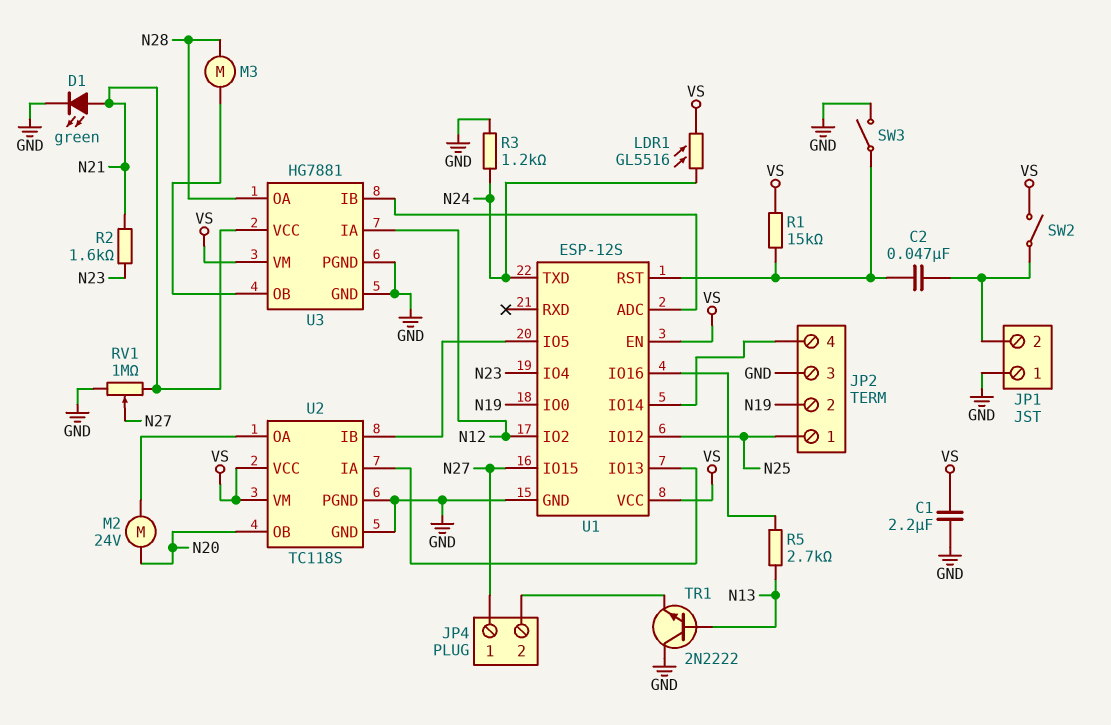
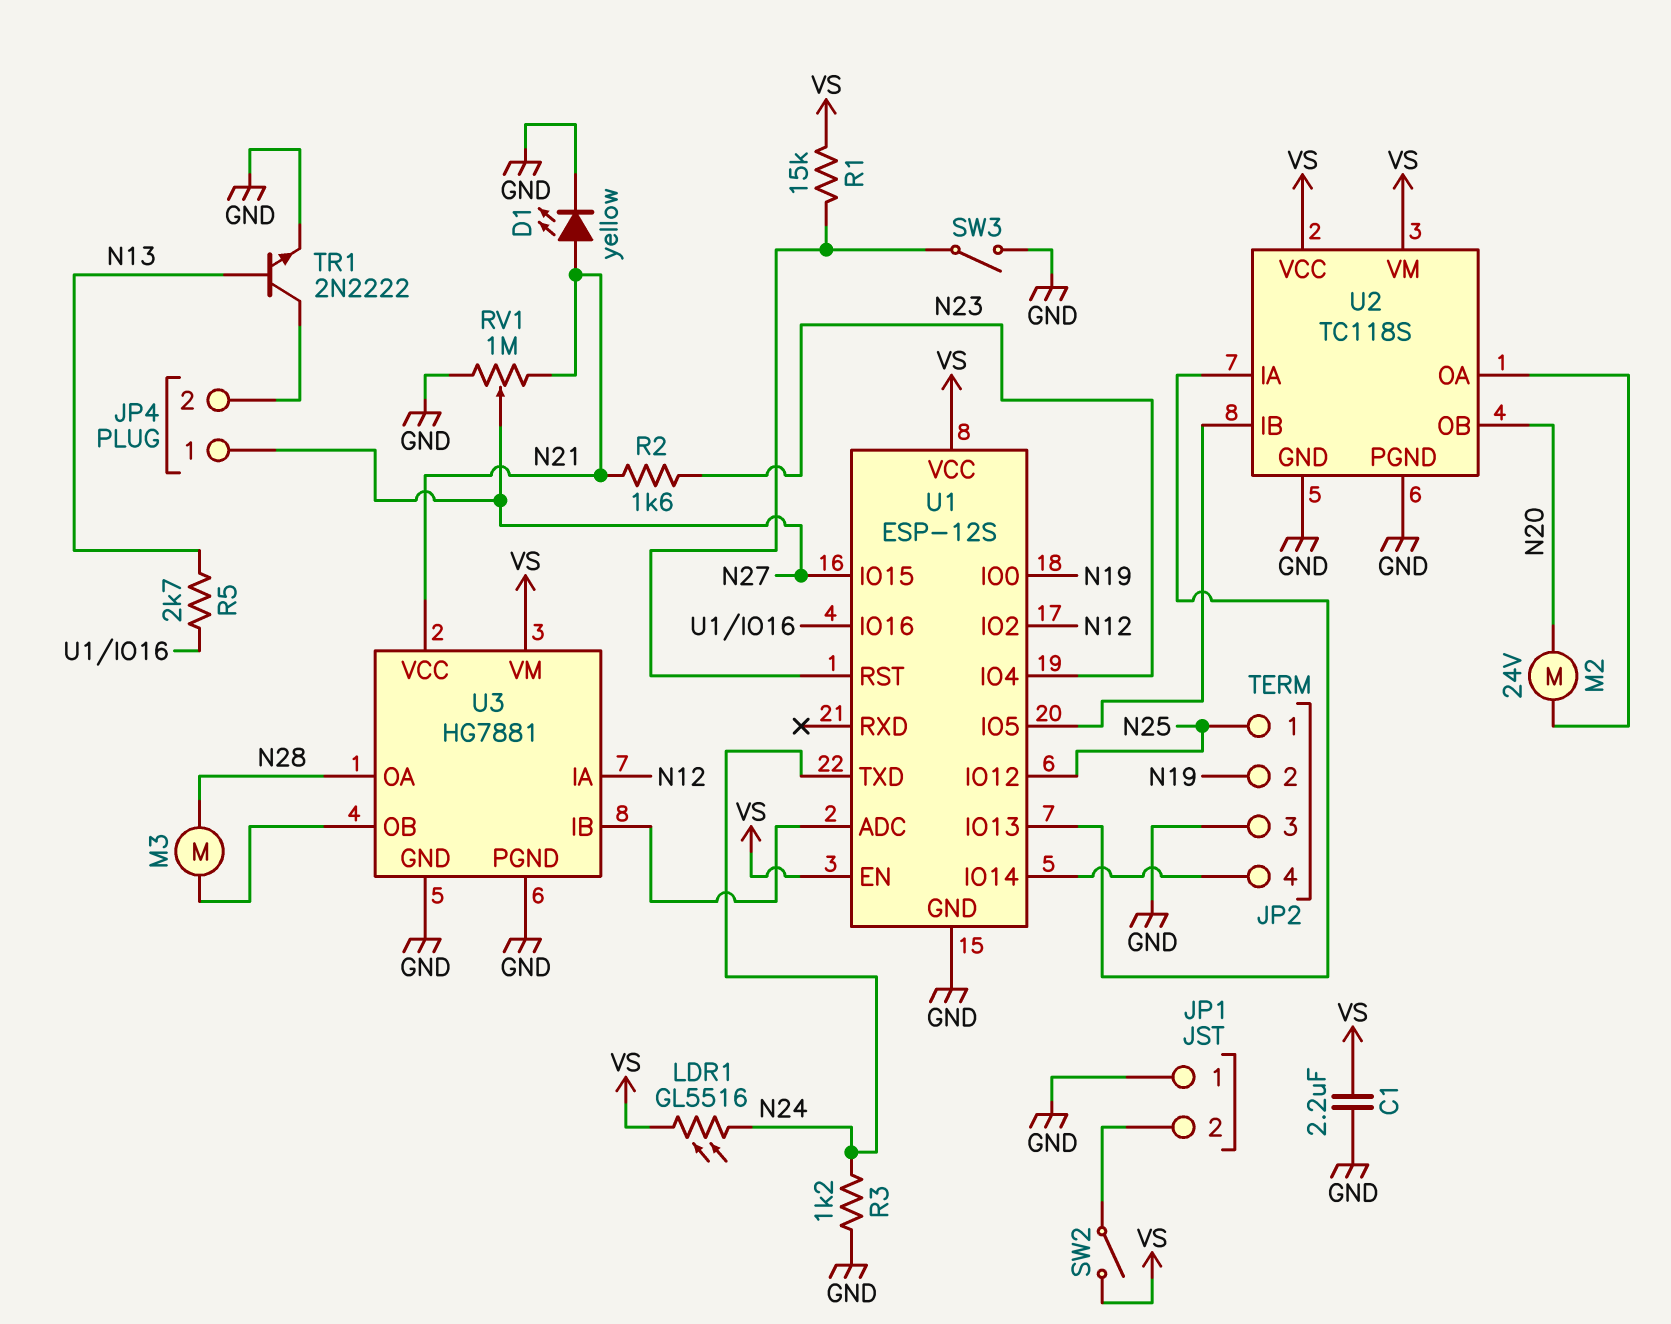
C2: 47nF (JP1/2, U1/RST) -> none
D1: LED green (A N21, K GND) -> LED yellow (A N21, K GND)
TR1: NPN 2N2222 (B N13, C GND, E JP4/2) -> NPN 2N2222 (B N13, C JP4/2, E GND)

